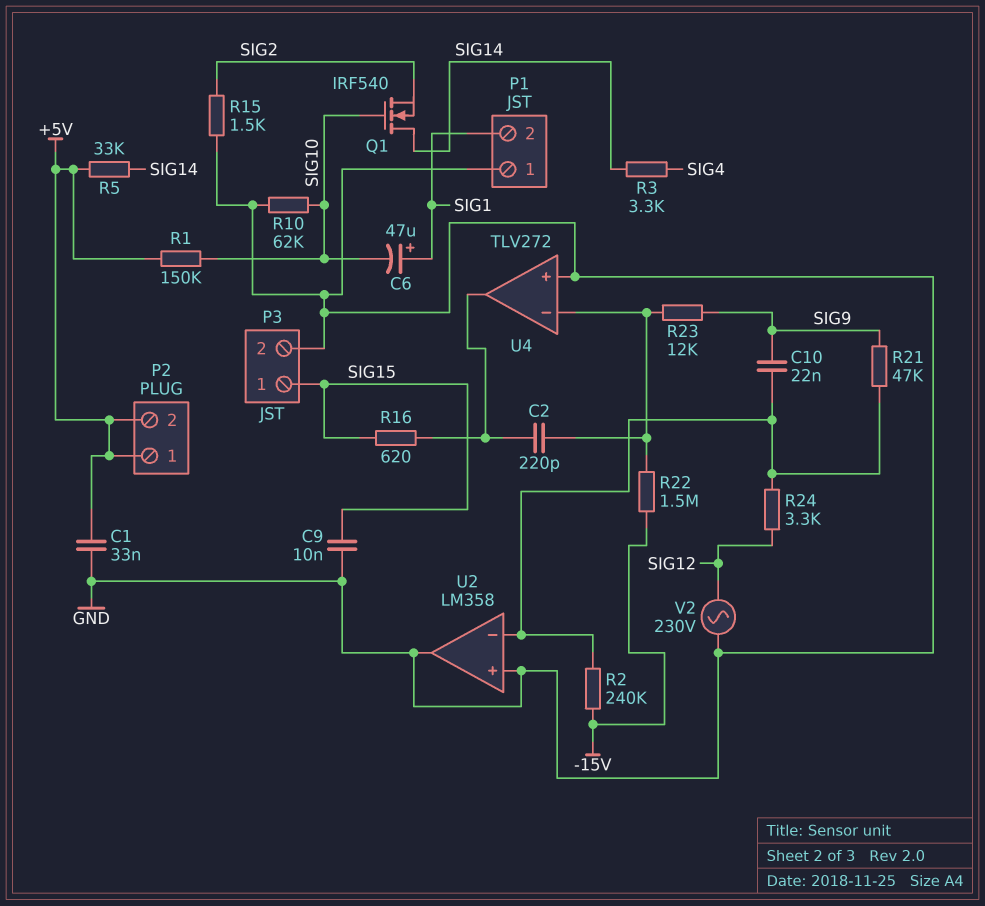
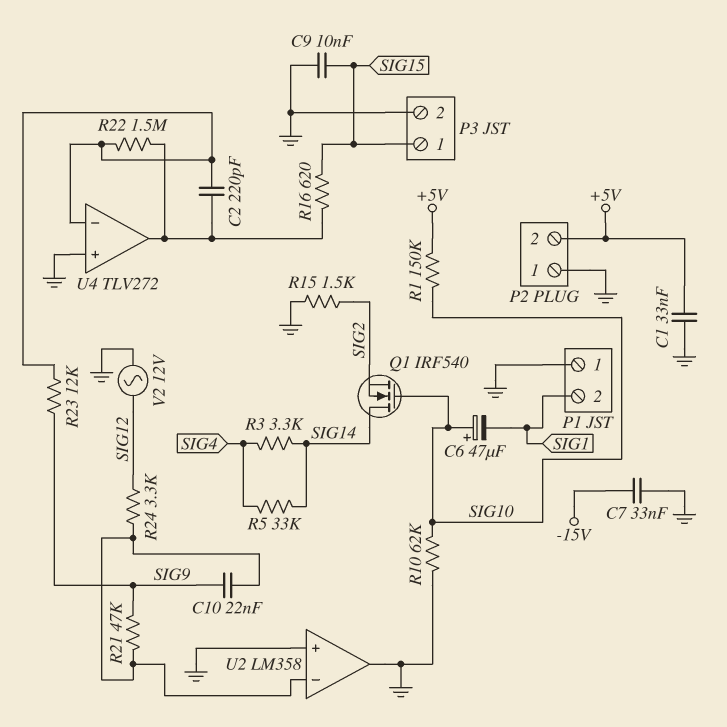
C6: 47uF (plus SIG1, minus SIG10) -> 47uF (plus SIG10, minus SIG1)
C7: none -> 33nF (-15V, GND)
P2 pin 1: +5V -> GND
R2: 240k (-15V, U2/in-) -> none
R5: 33k (+5V, SIG14) -> 33k (SIG4, SIG14)
R22: 1.5M (-15V, U4/in-) -> 1.5M (U4/in-, U4/out)
V2: AC 230V (GND, SIG12) -> AC 12V (GND, SIG12)

